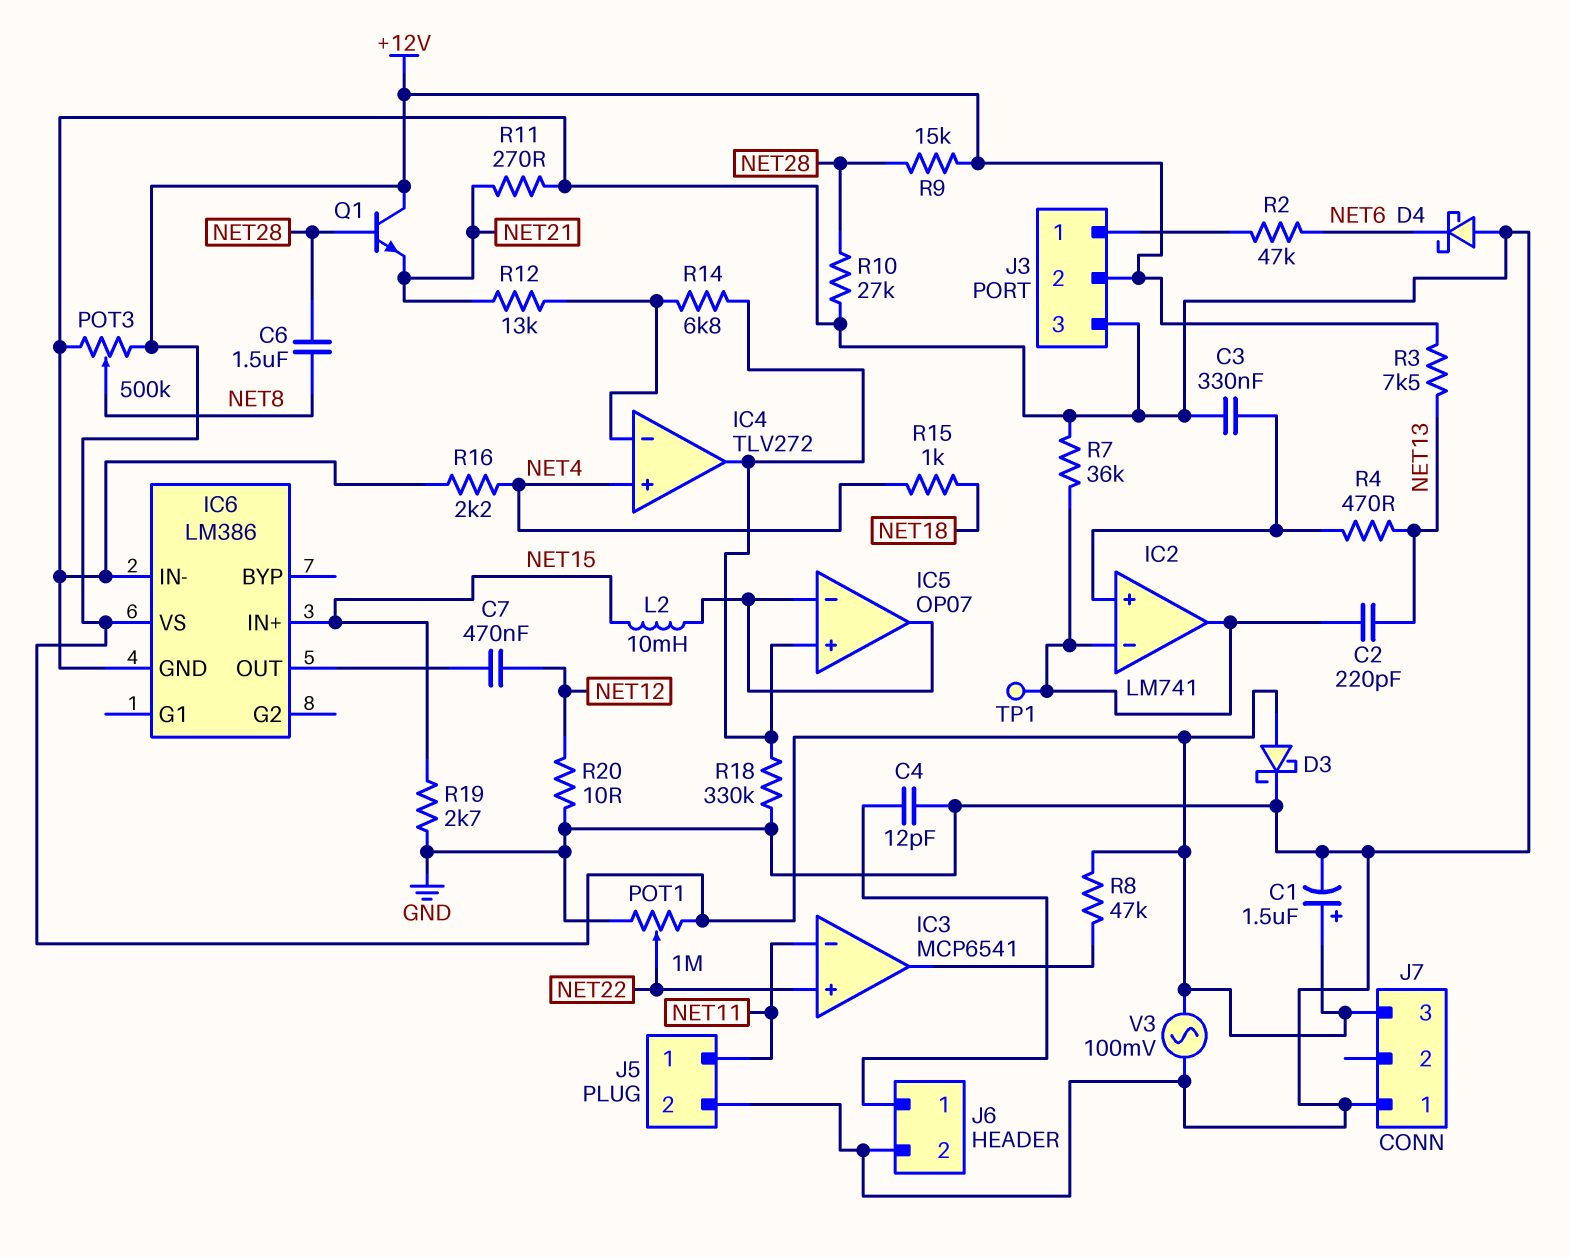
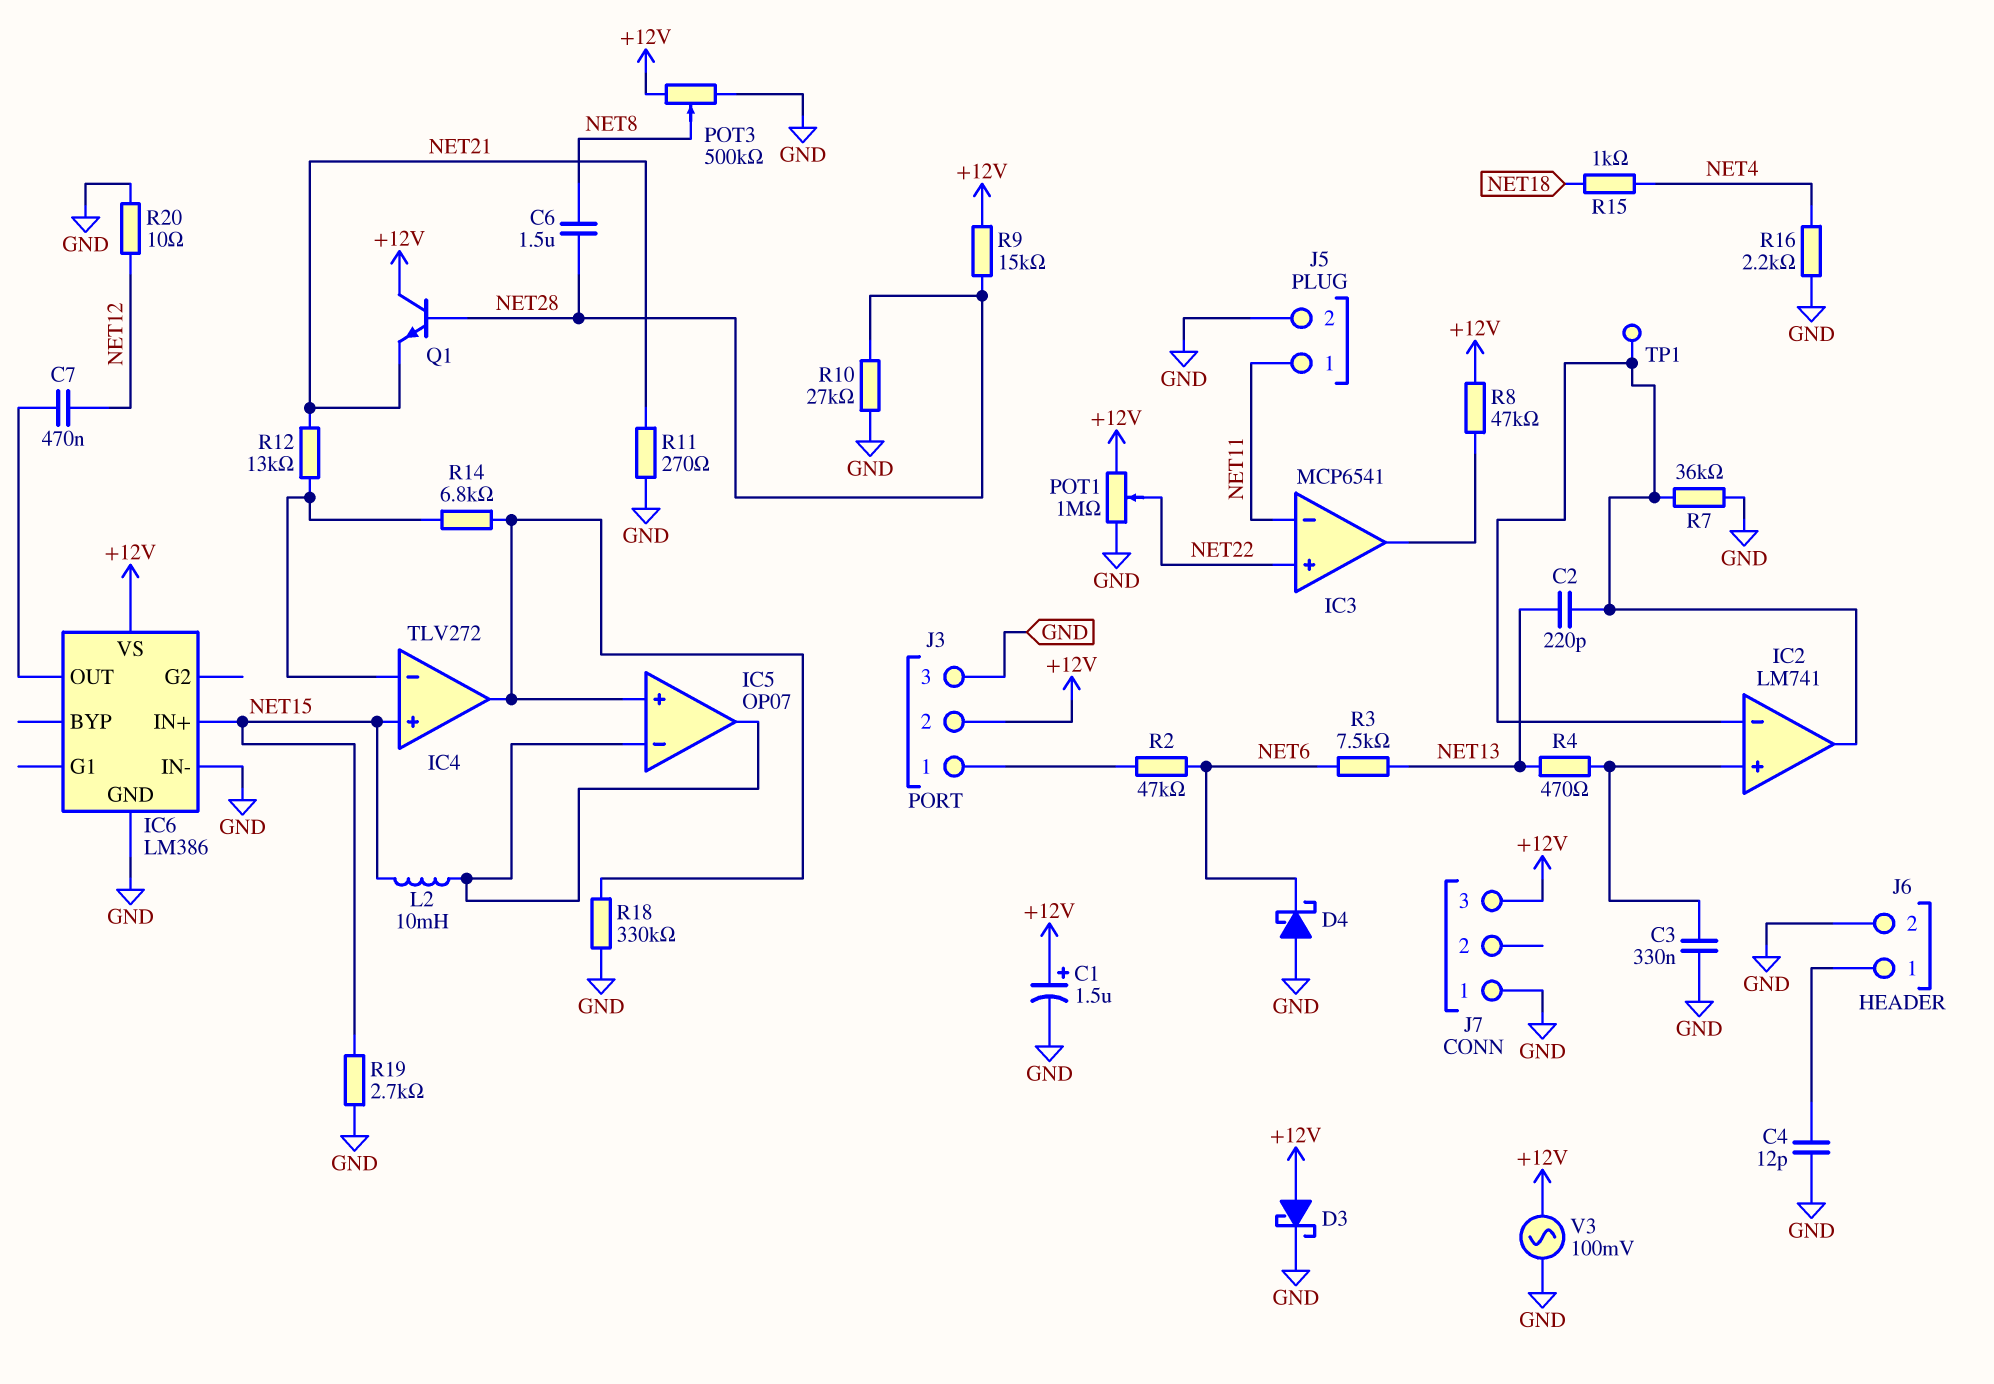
IC4 pin in+: NET4 -> NET15
R3: 7.5k (+12V, NET13) -> 7.5k (NET6, NET13)

